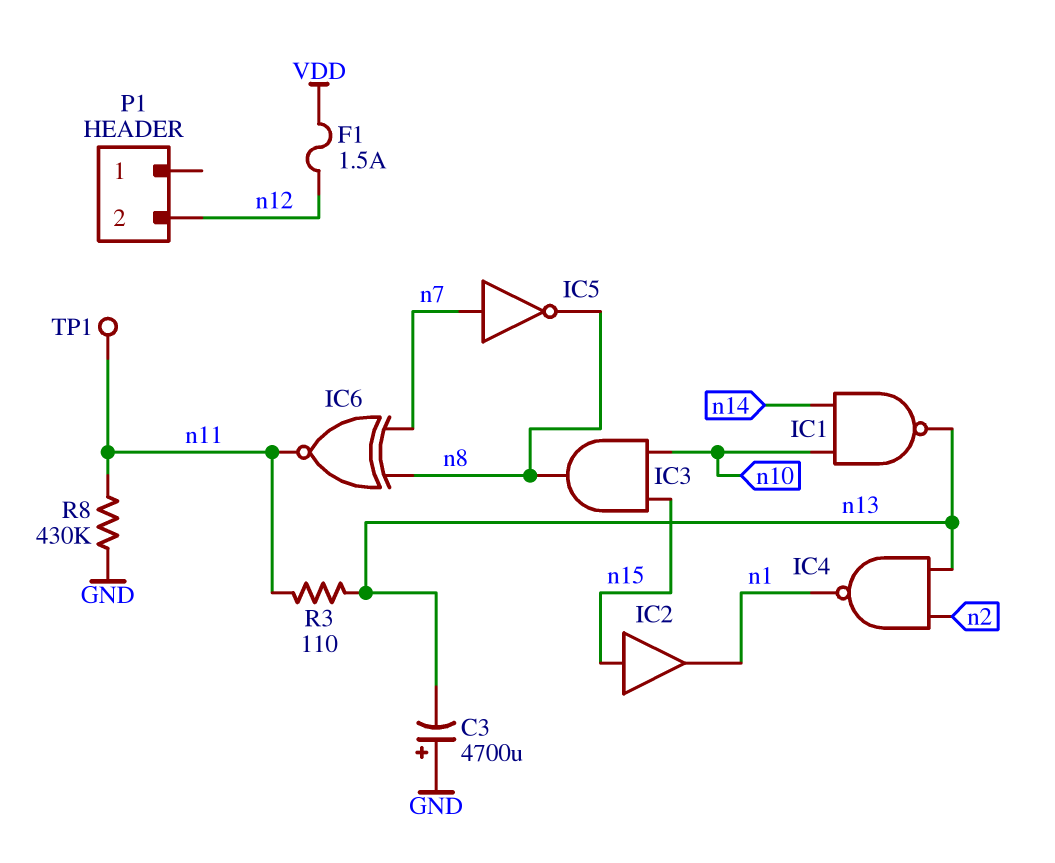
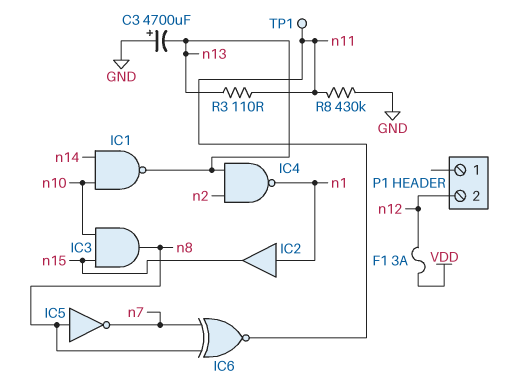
F1: 1.5A (VDD, n12) -> 3A (VDD, n12)
IC2: buffer (in n15, out n1) -> buffer (in n1, out n15)
IC5: NOT (in n7, out n8) -> NOT (in n8, out n7)

